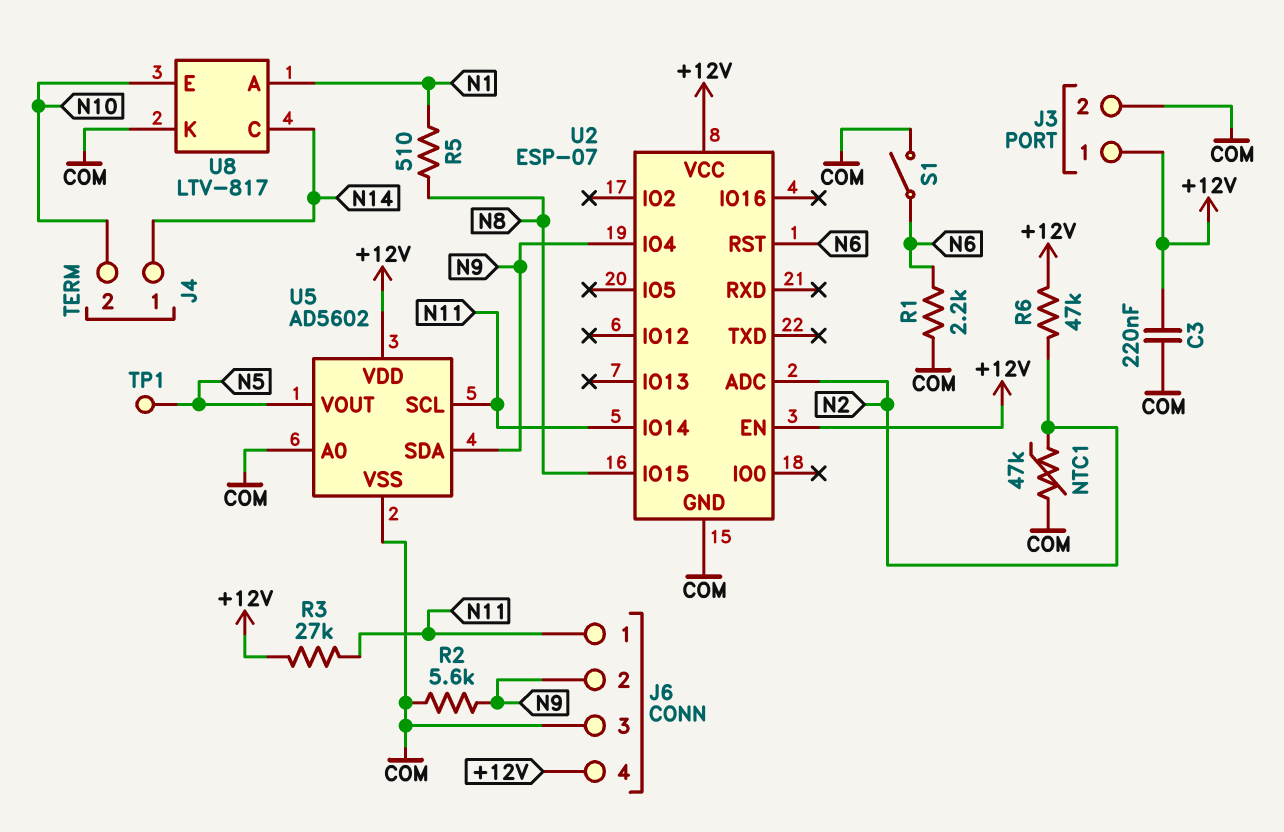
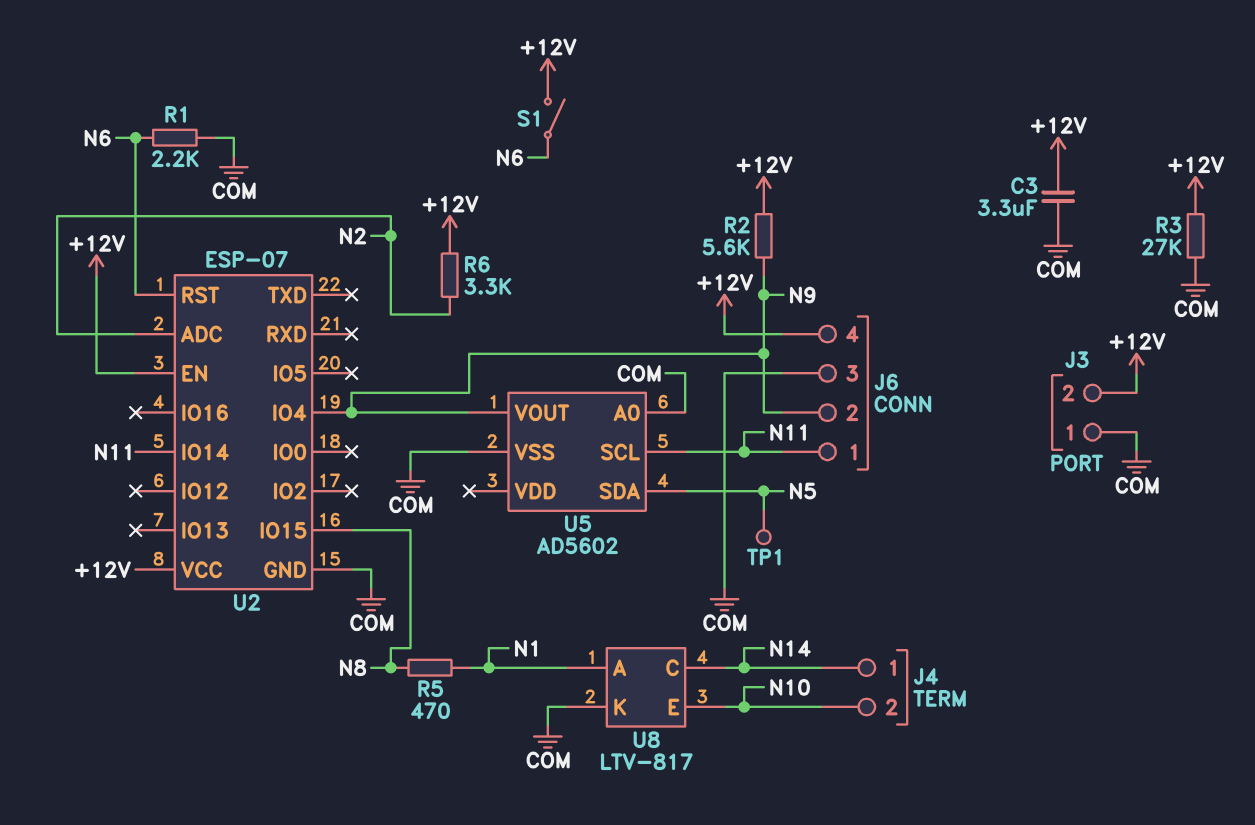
C3: 220nF (+12V, COM) -> 3.3uF (+12V, COM)
J3 pin 1: +12V -> COM
J3 pin 2: COM -> +12V
NTC1: 47k (COM, N2) -> none
R2: 5.6k (COM, N9) -> 5.6k (+12V, N9)
R3: 27k (+12V, N11) -> 27k (+12V, COM)
R5: 510 (N1, N8) -> 470 (N1, N8)
R6: 47k (+12V, N2) -> 3.3k (+12V, N2)
S1: switch (COM, N6) -> switch (+12V, N6)
U5 pin SDA: N9 -> N5
U5 pin VDD: +12V -> none
U5 pin VOUT: N5 -> N9

